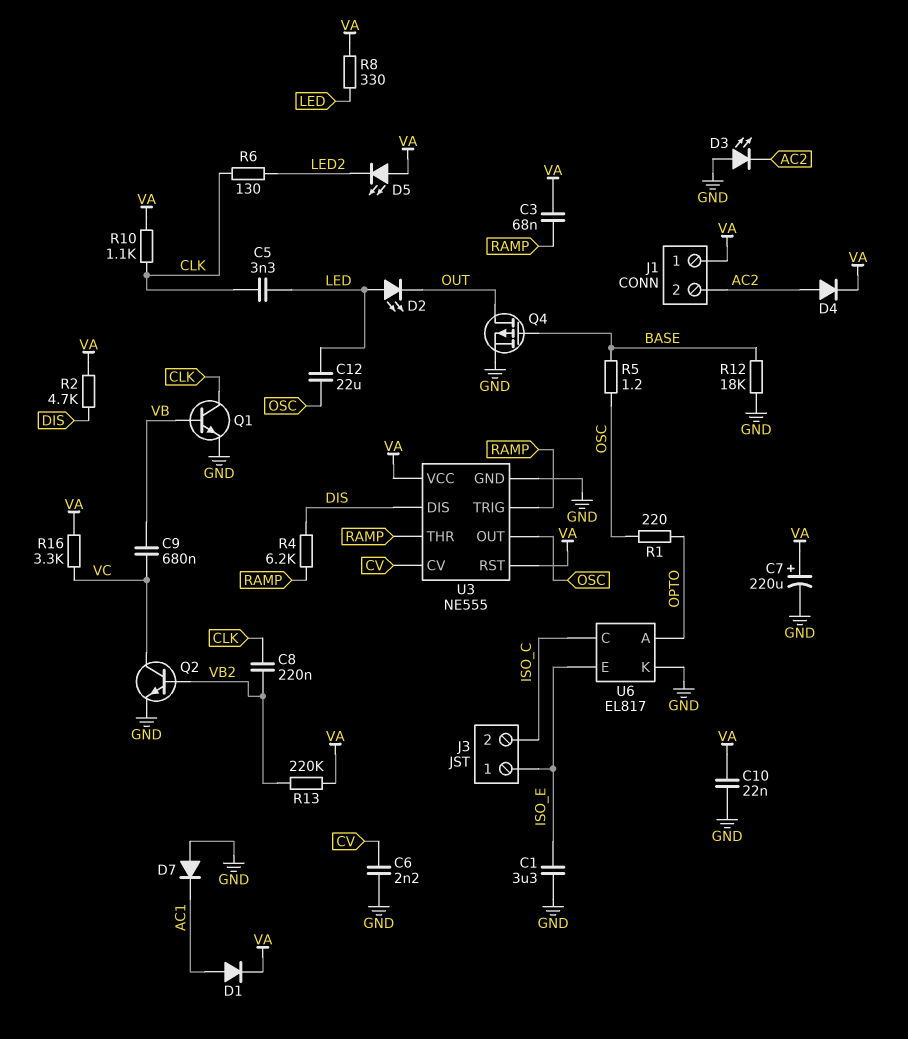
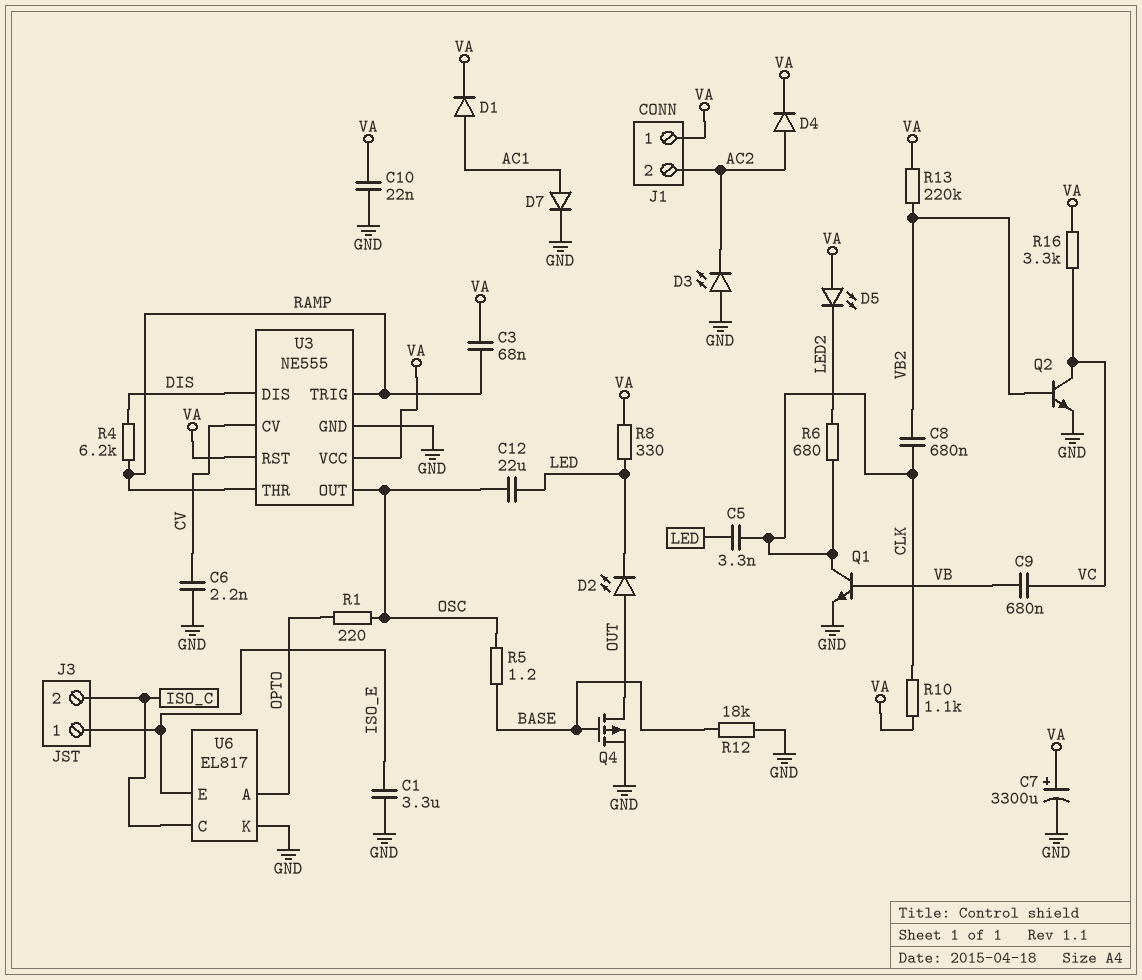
C7: 220uF (plus VA, minus GND) -> 3300uF (plus VA, minus GND)
C8: 220nF (CLK, VB2) -> 680nF (CLK, VB2)
D2: LED (A LED, K OUT) -> LED (A OUT, K LED)
D7: diode (A GND, K AC1) -> diode (A AC1, K GND)
R2: 4.7k (DIS, VA) -> none
R6: 130 (CLK, LED2) -> 680 (CLK, LED2)

